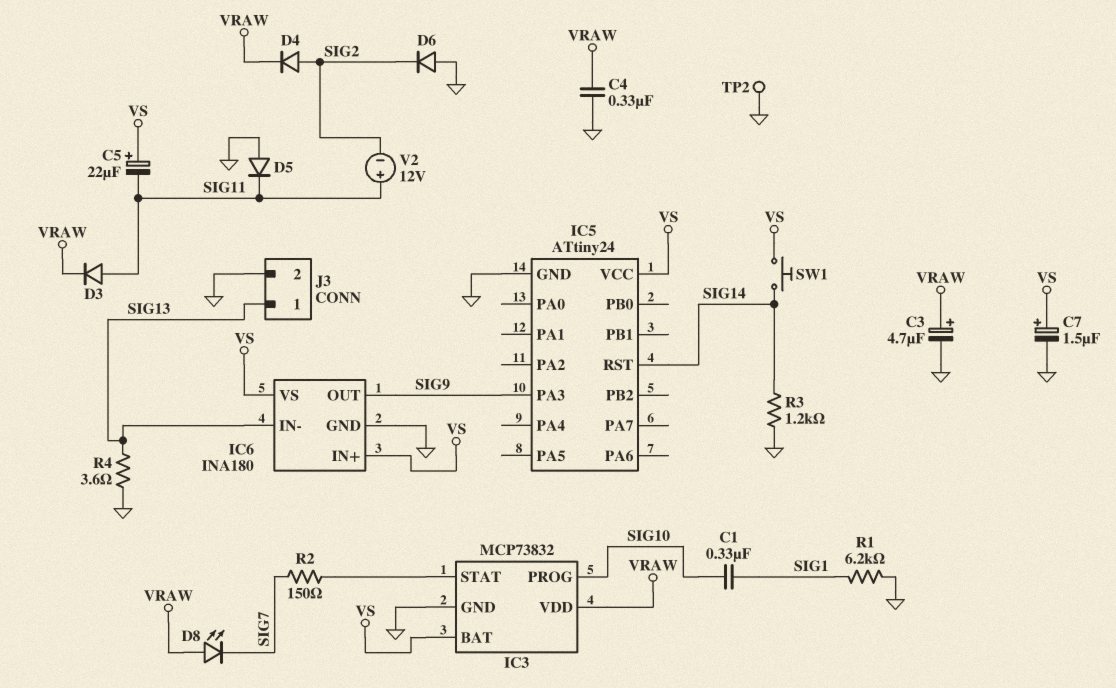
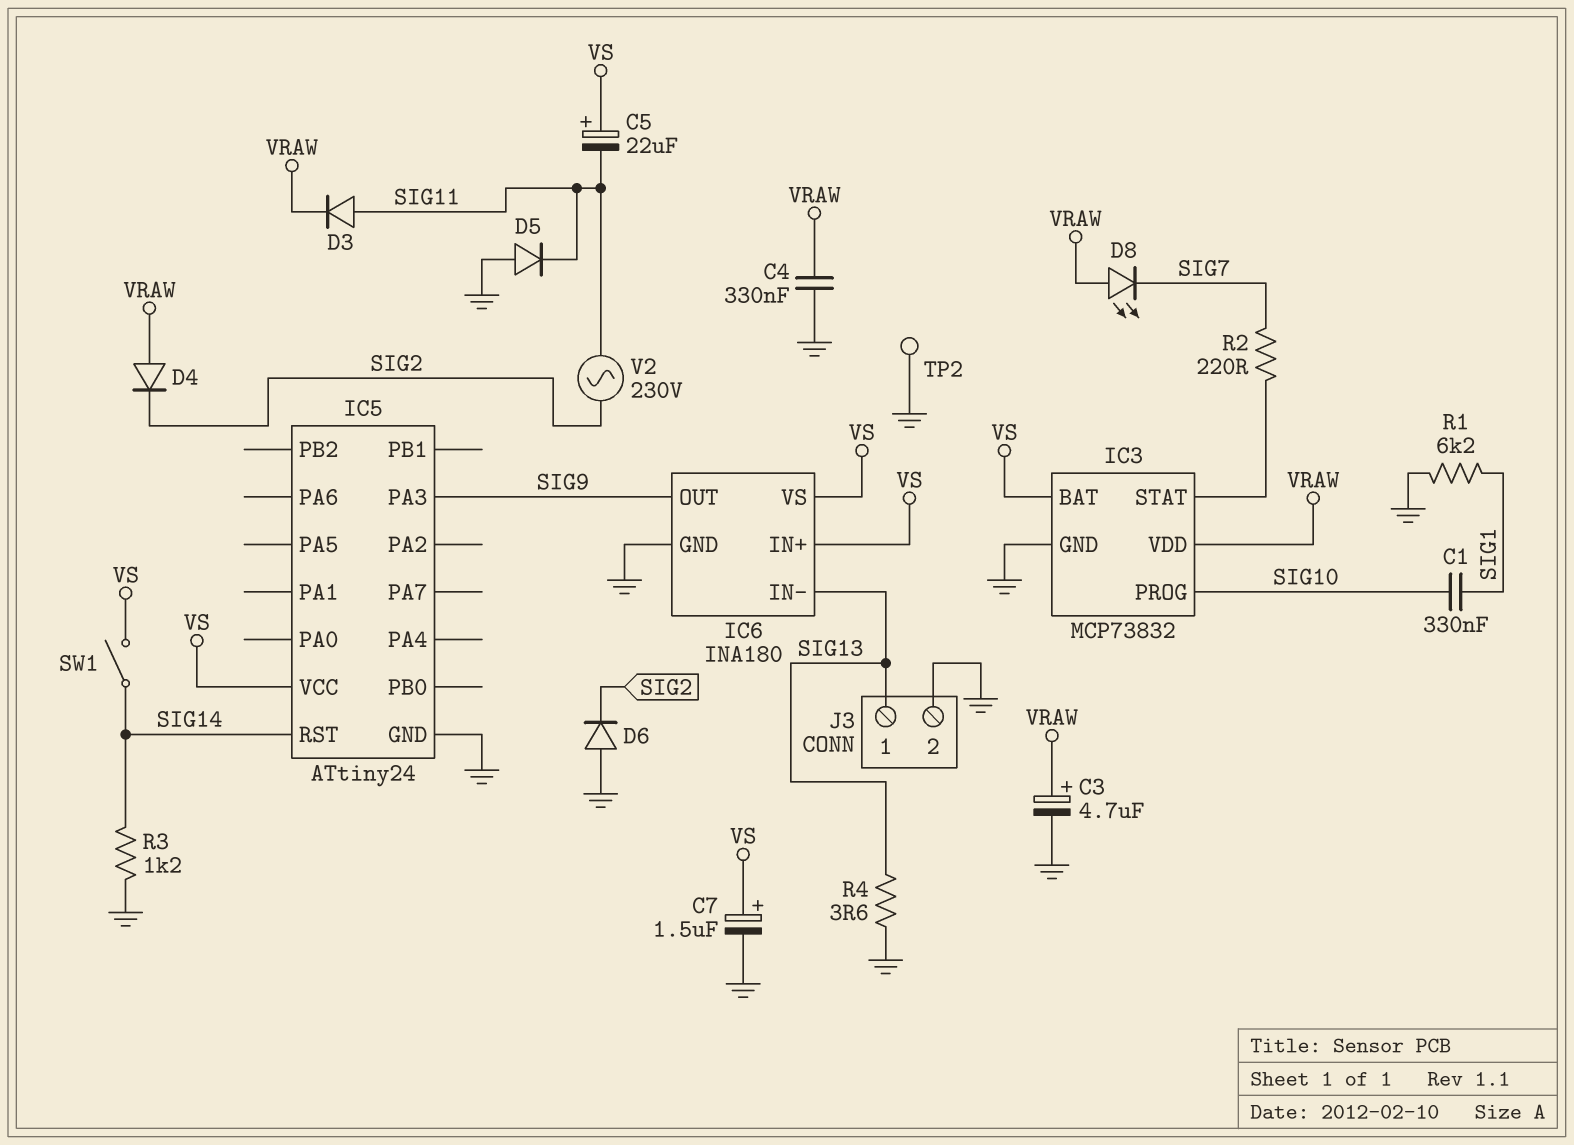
D4: diode (A SIG2, K VRAW) -> diode (A VRAW, K SIG2)
R2: 150 (IC3/STAT, SIG7) -> 220 (IC3/STAT, SIG7)
SW1: button (SIG14, VS) -> switch (SIG14, VS)
V2: 12V (plus SIG11, minus SIG2) -> AC 230V (SIG2, SIG11)

